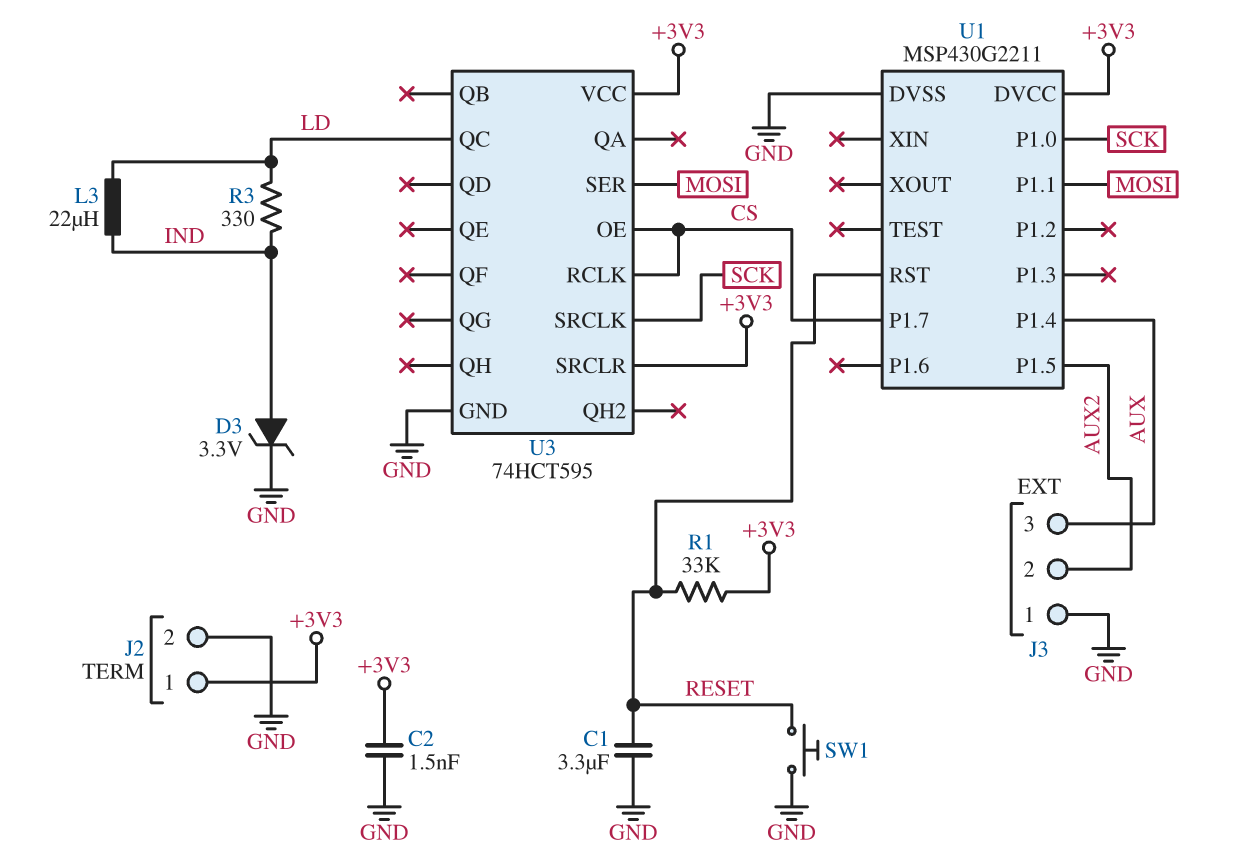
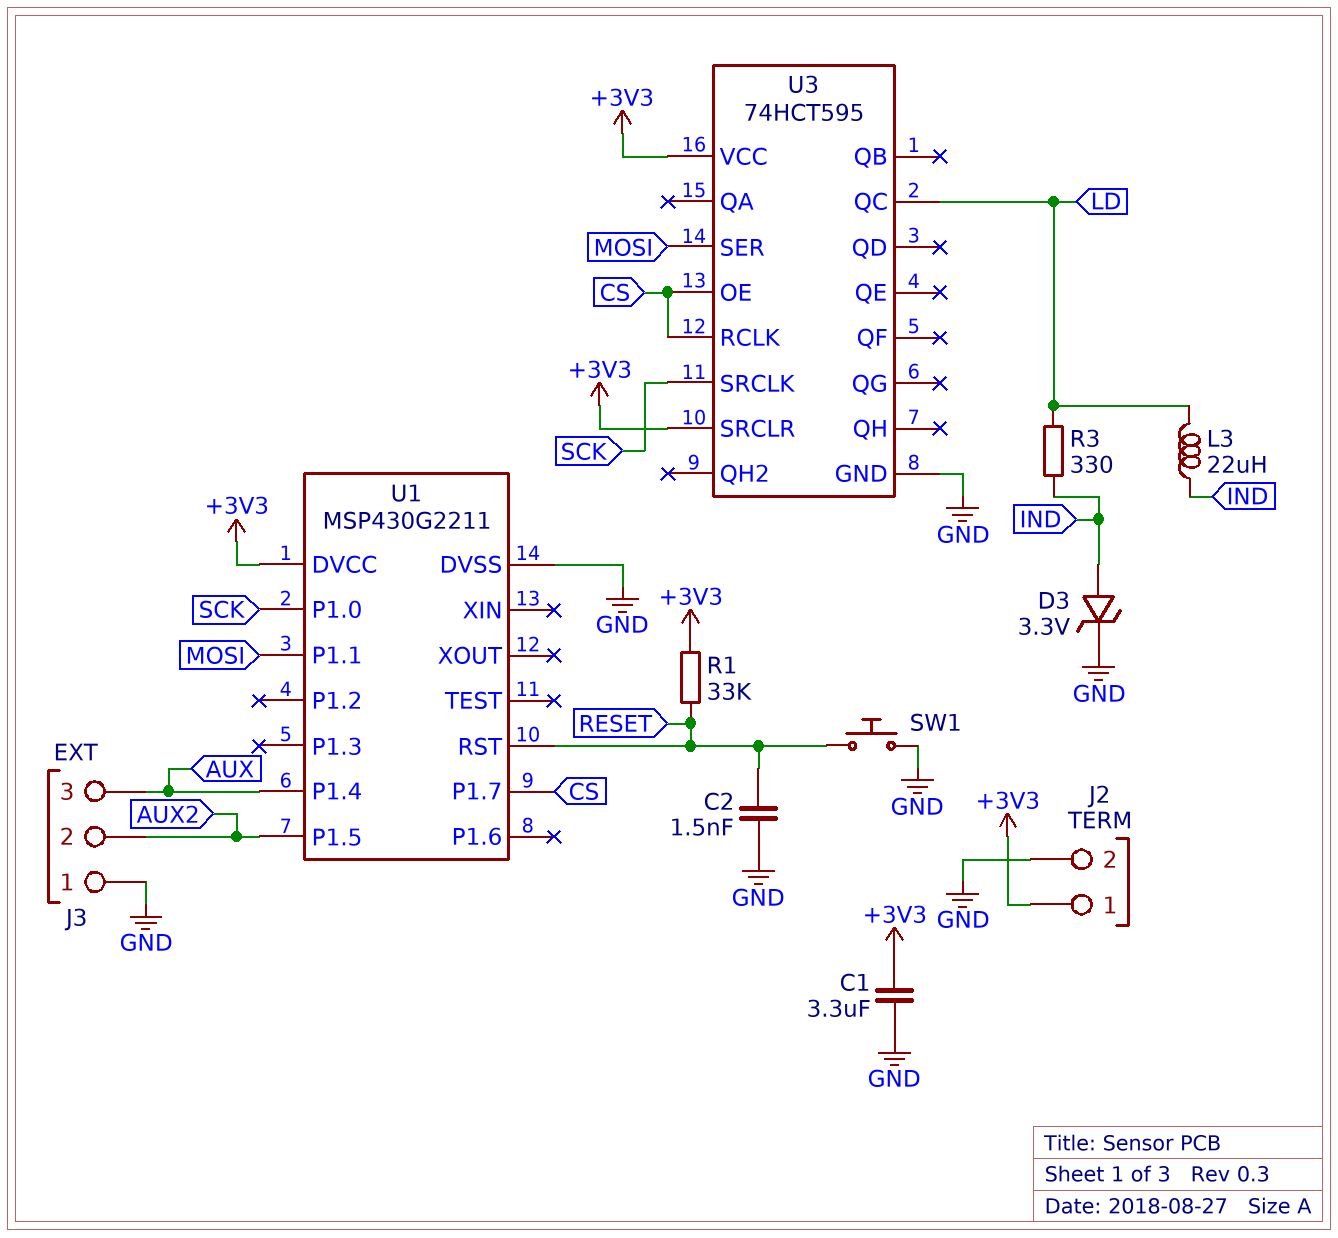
C1: 3.3uF (GND, RESET) -> 3.3uF (+3V3, GND)
C2: 1.5nF (+3V3, GND) -> 1.5nF (GND, RESET)

